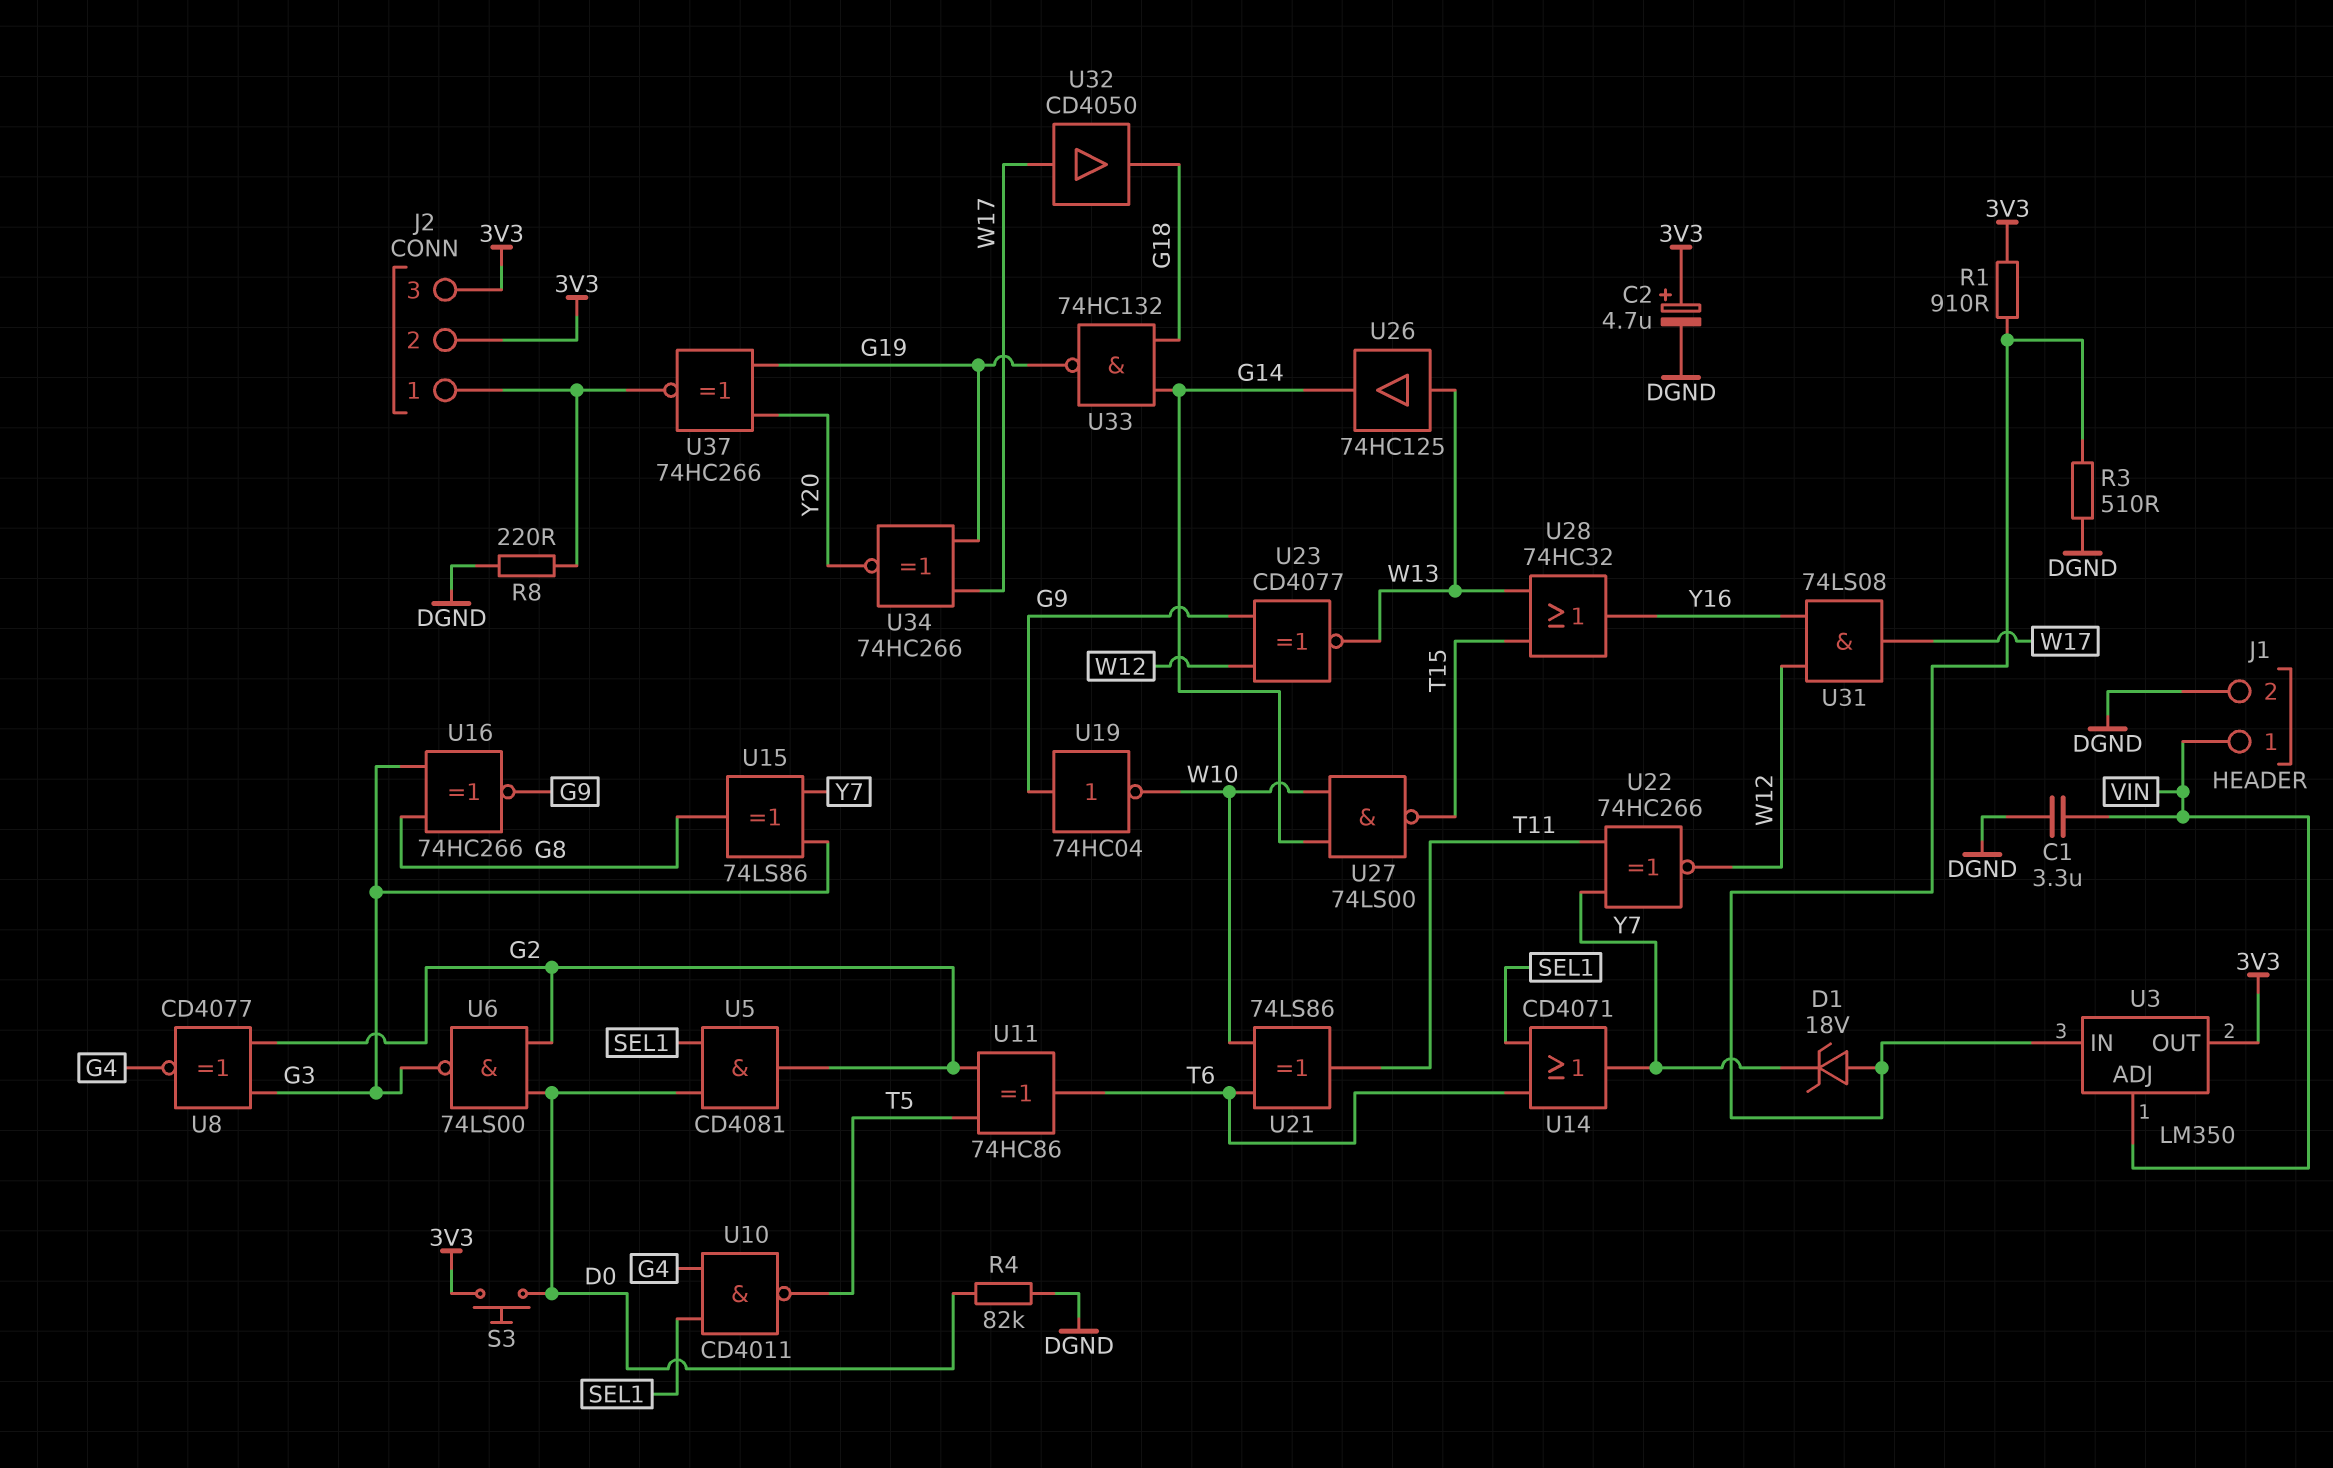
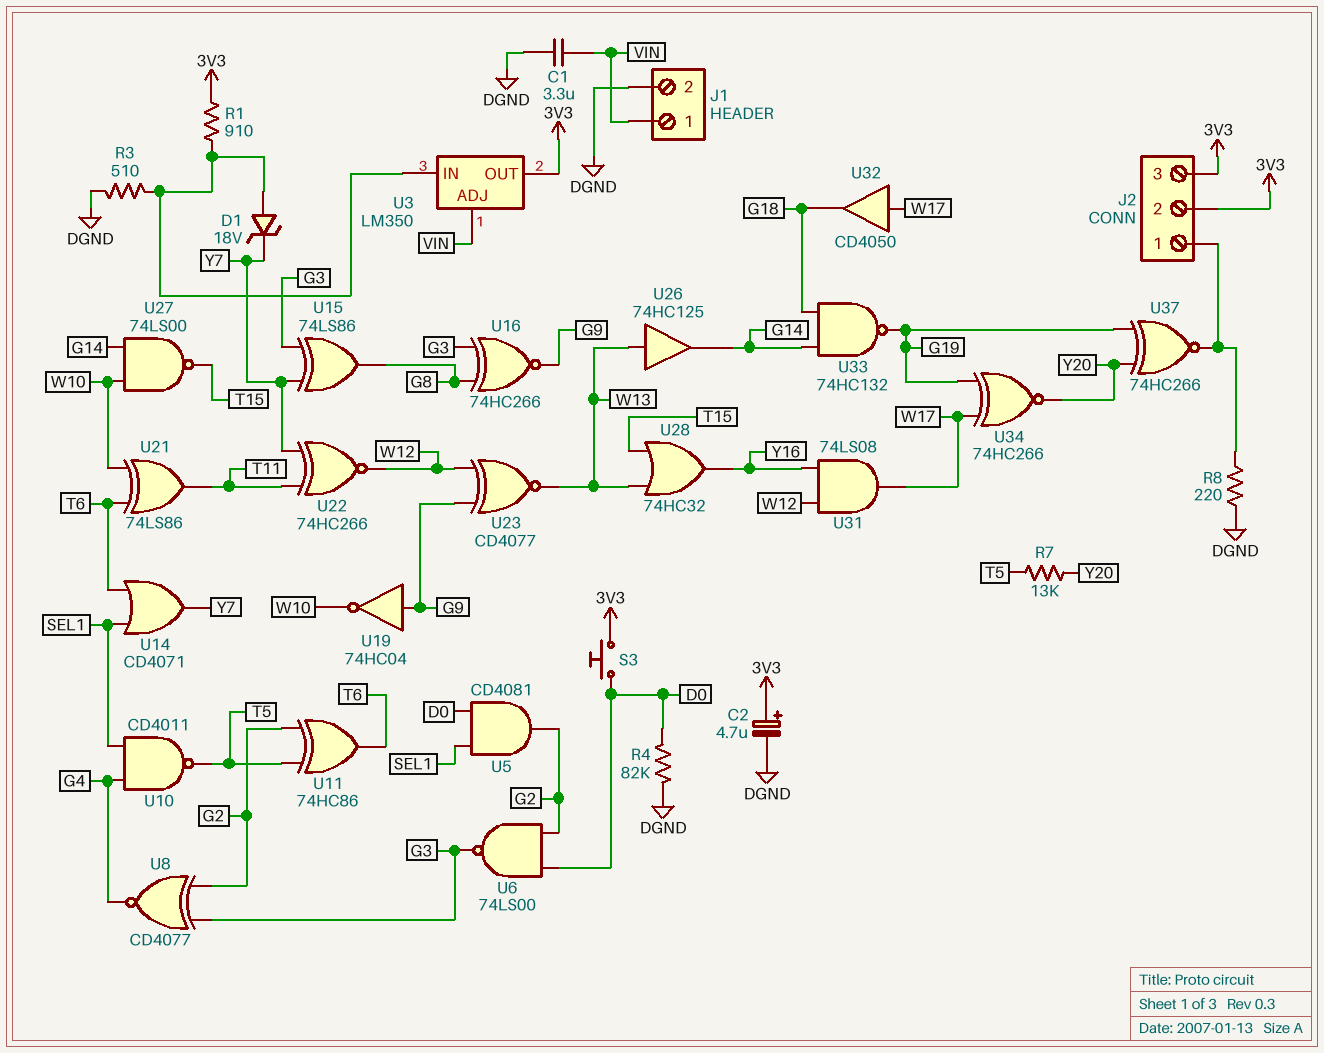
R7: none -> 13k (T5, Y20)

